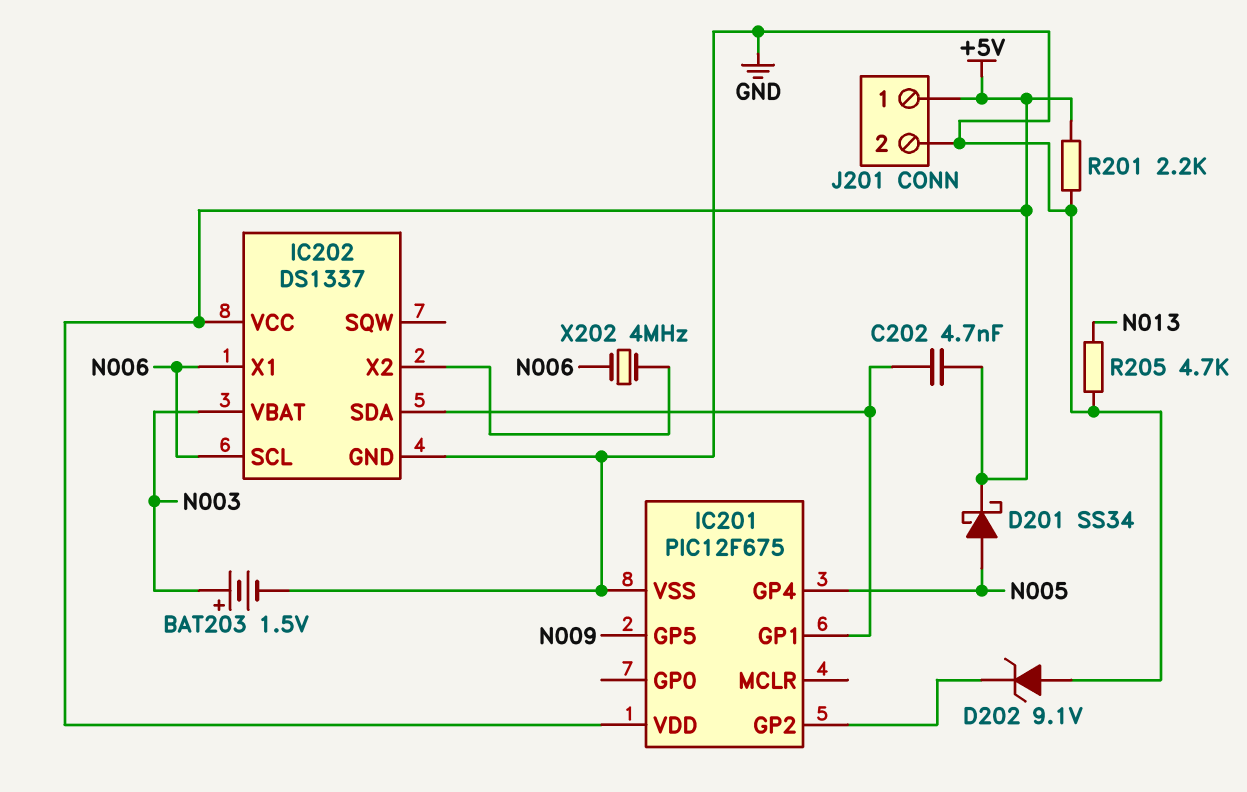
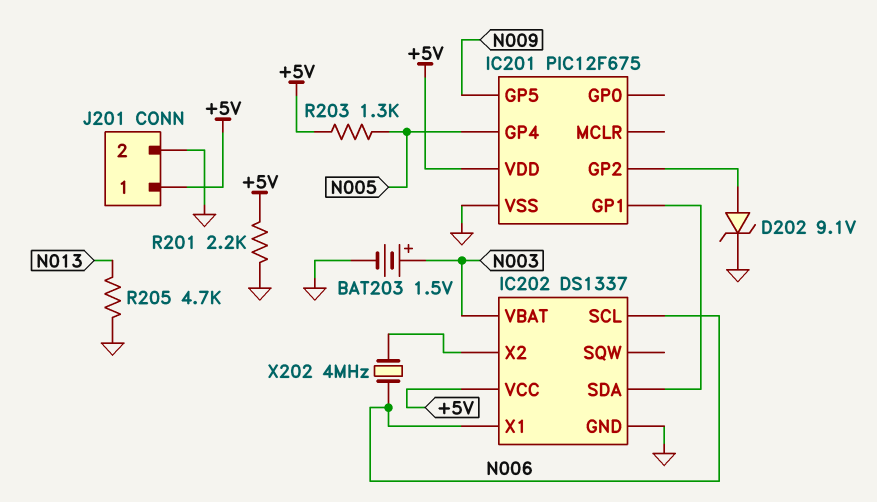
C202: 4.7nF (+5V, IC201/GP1) -> none
D201: schottky SS34 (A N005, K +5V) -> none
D202: zener 9.1V (A GND, K IC201/GP2) -> zener 9.1V (A IC201/GP2, K GND)
R203: none -> 1.3k (+5V, N005)

